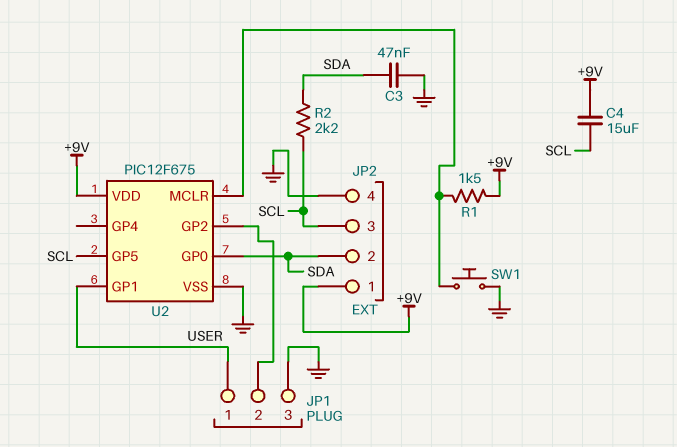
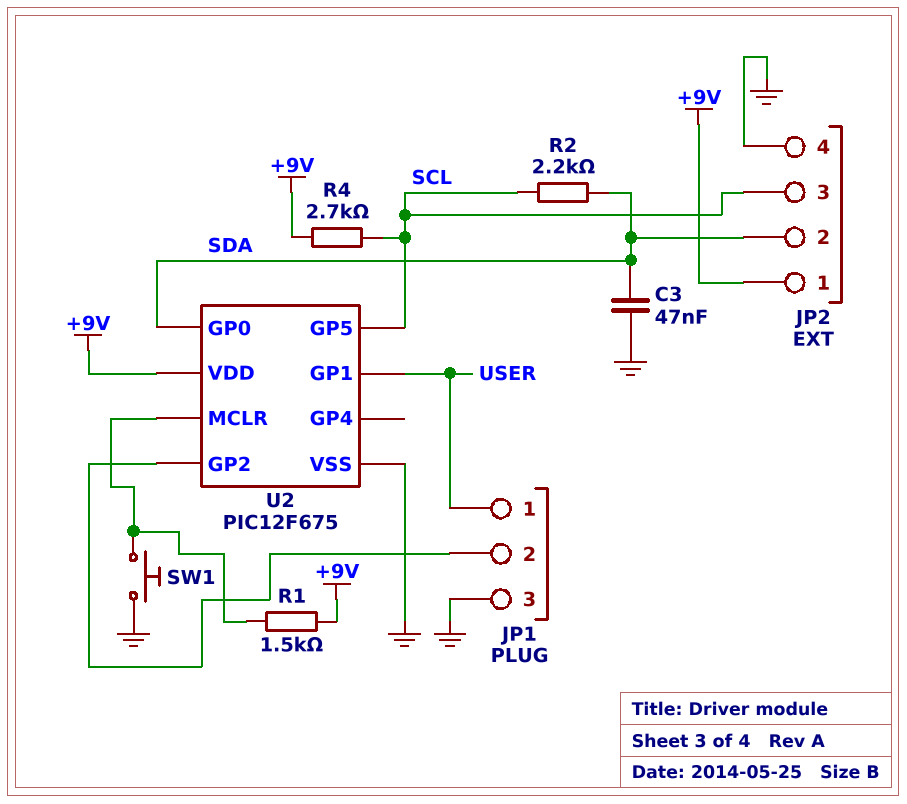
C4: 15uF (+9V, SCL) -> none
R4: none -> 2.7k (+9V, SCL)

